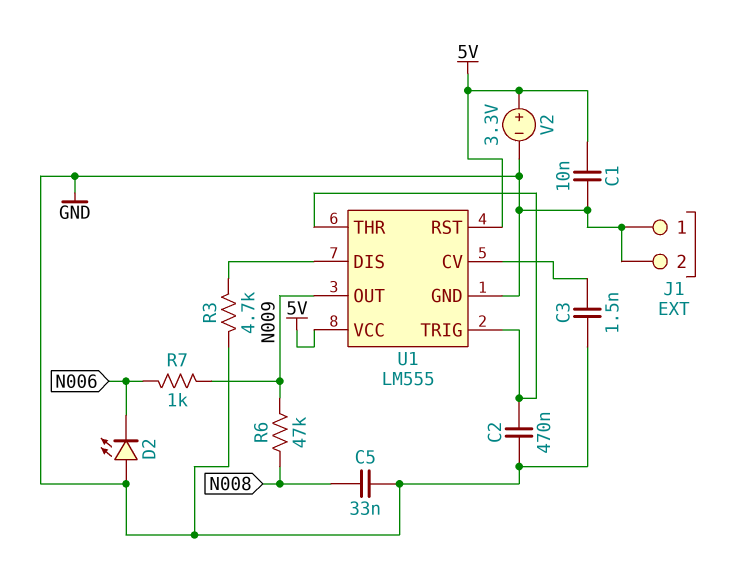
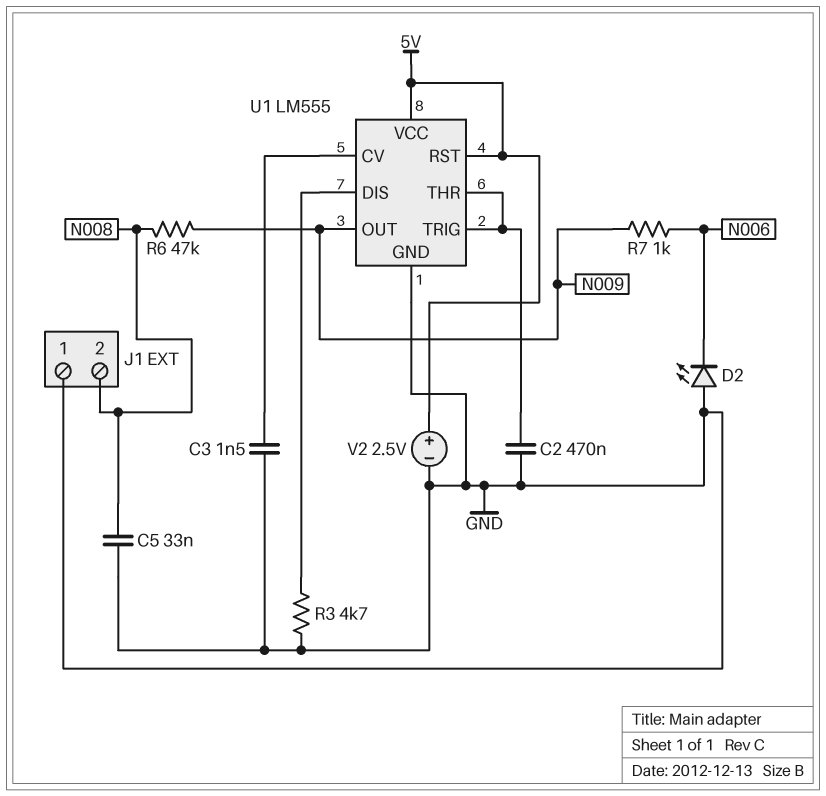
C1: 10nF (5V, GND) -> none
J1 pin 2: GND -> N008
V2: 3.3V (plus 5V, minus GND) -> 2.5V (plus 5V, minus GND)

